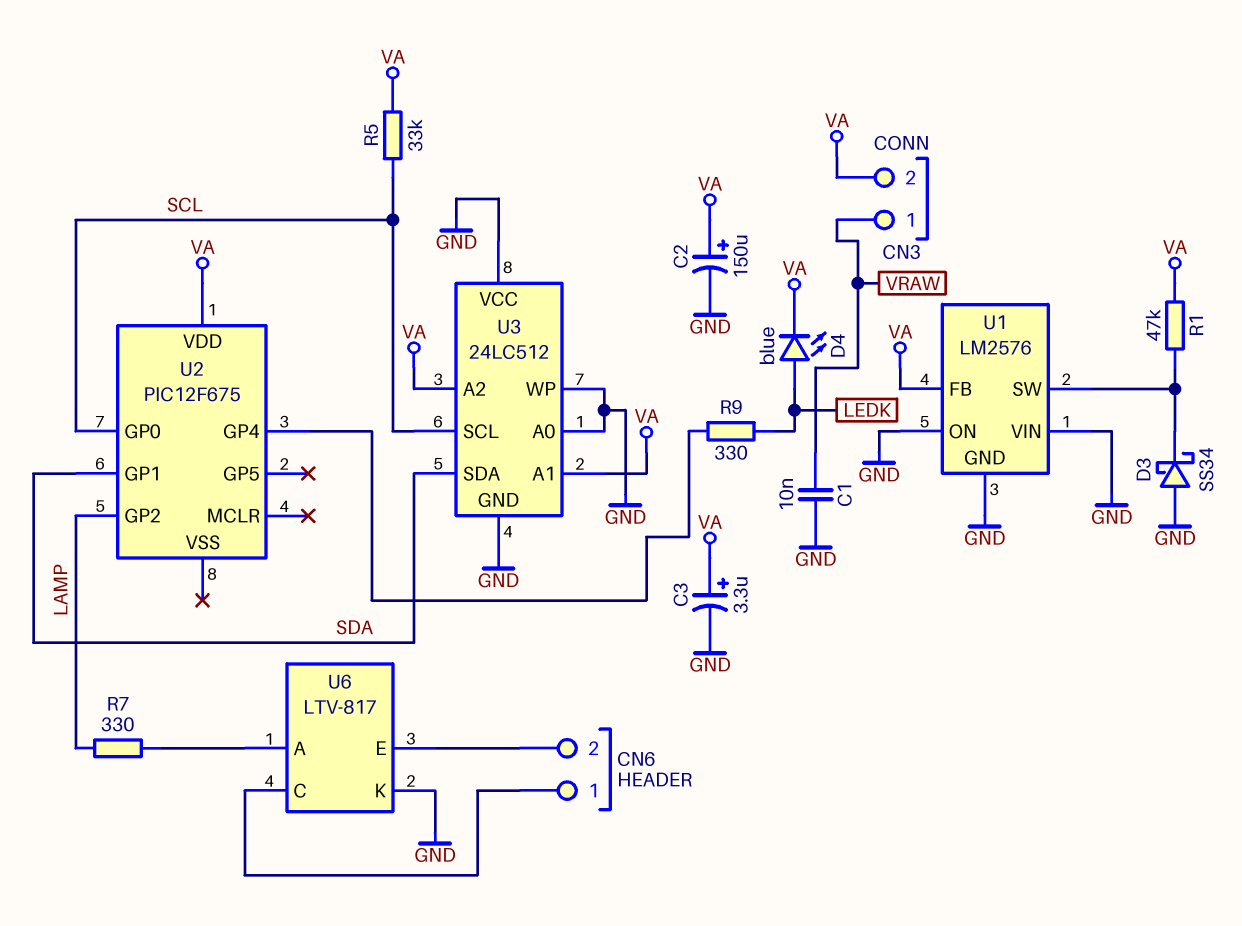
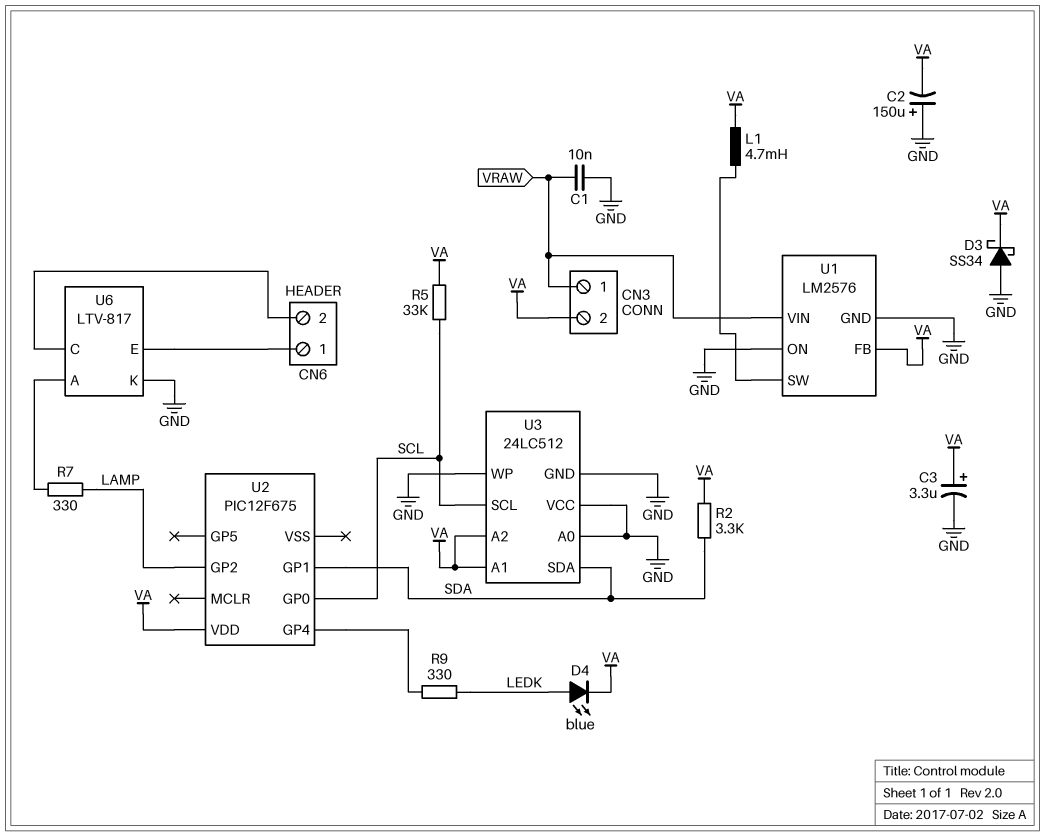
C2: 150uF (plus VA, minus GND) -> 150uF (plus GND, minus VA)
D3: schottky SS34 (A GND, K U1/SW) -> schottky SS34 (A GND, K VA)
L1: none -> 4.7mH (U1/SW, VA)
R1: 47k (U1/SW, VA) -> none
R2: none -> 3.3k (SDA, VA)
U1 pin VIN: GND -> VRAW
U6 pin C: CN6/1 -> CN6/2
U6 pin E: CN6/2 -> CN6/1

